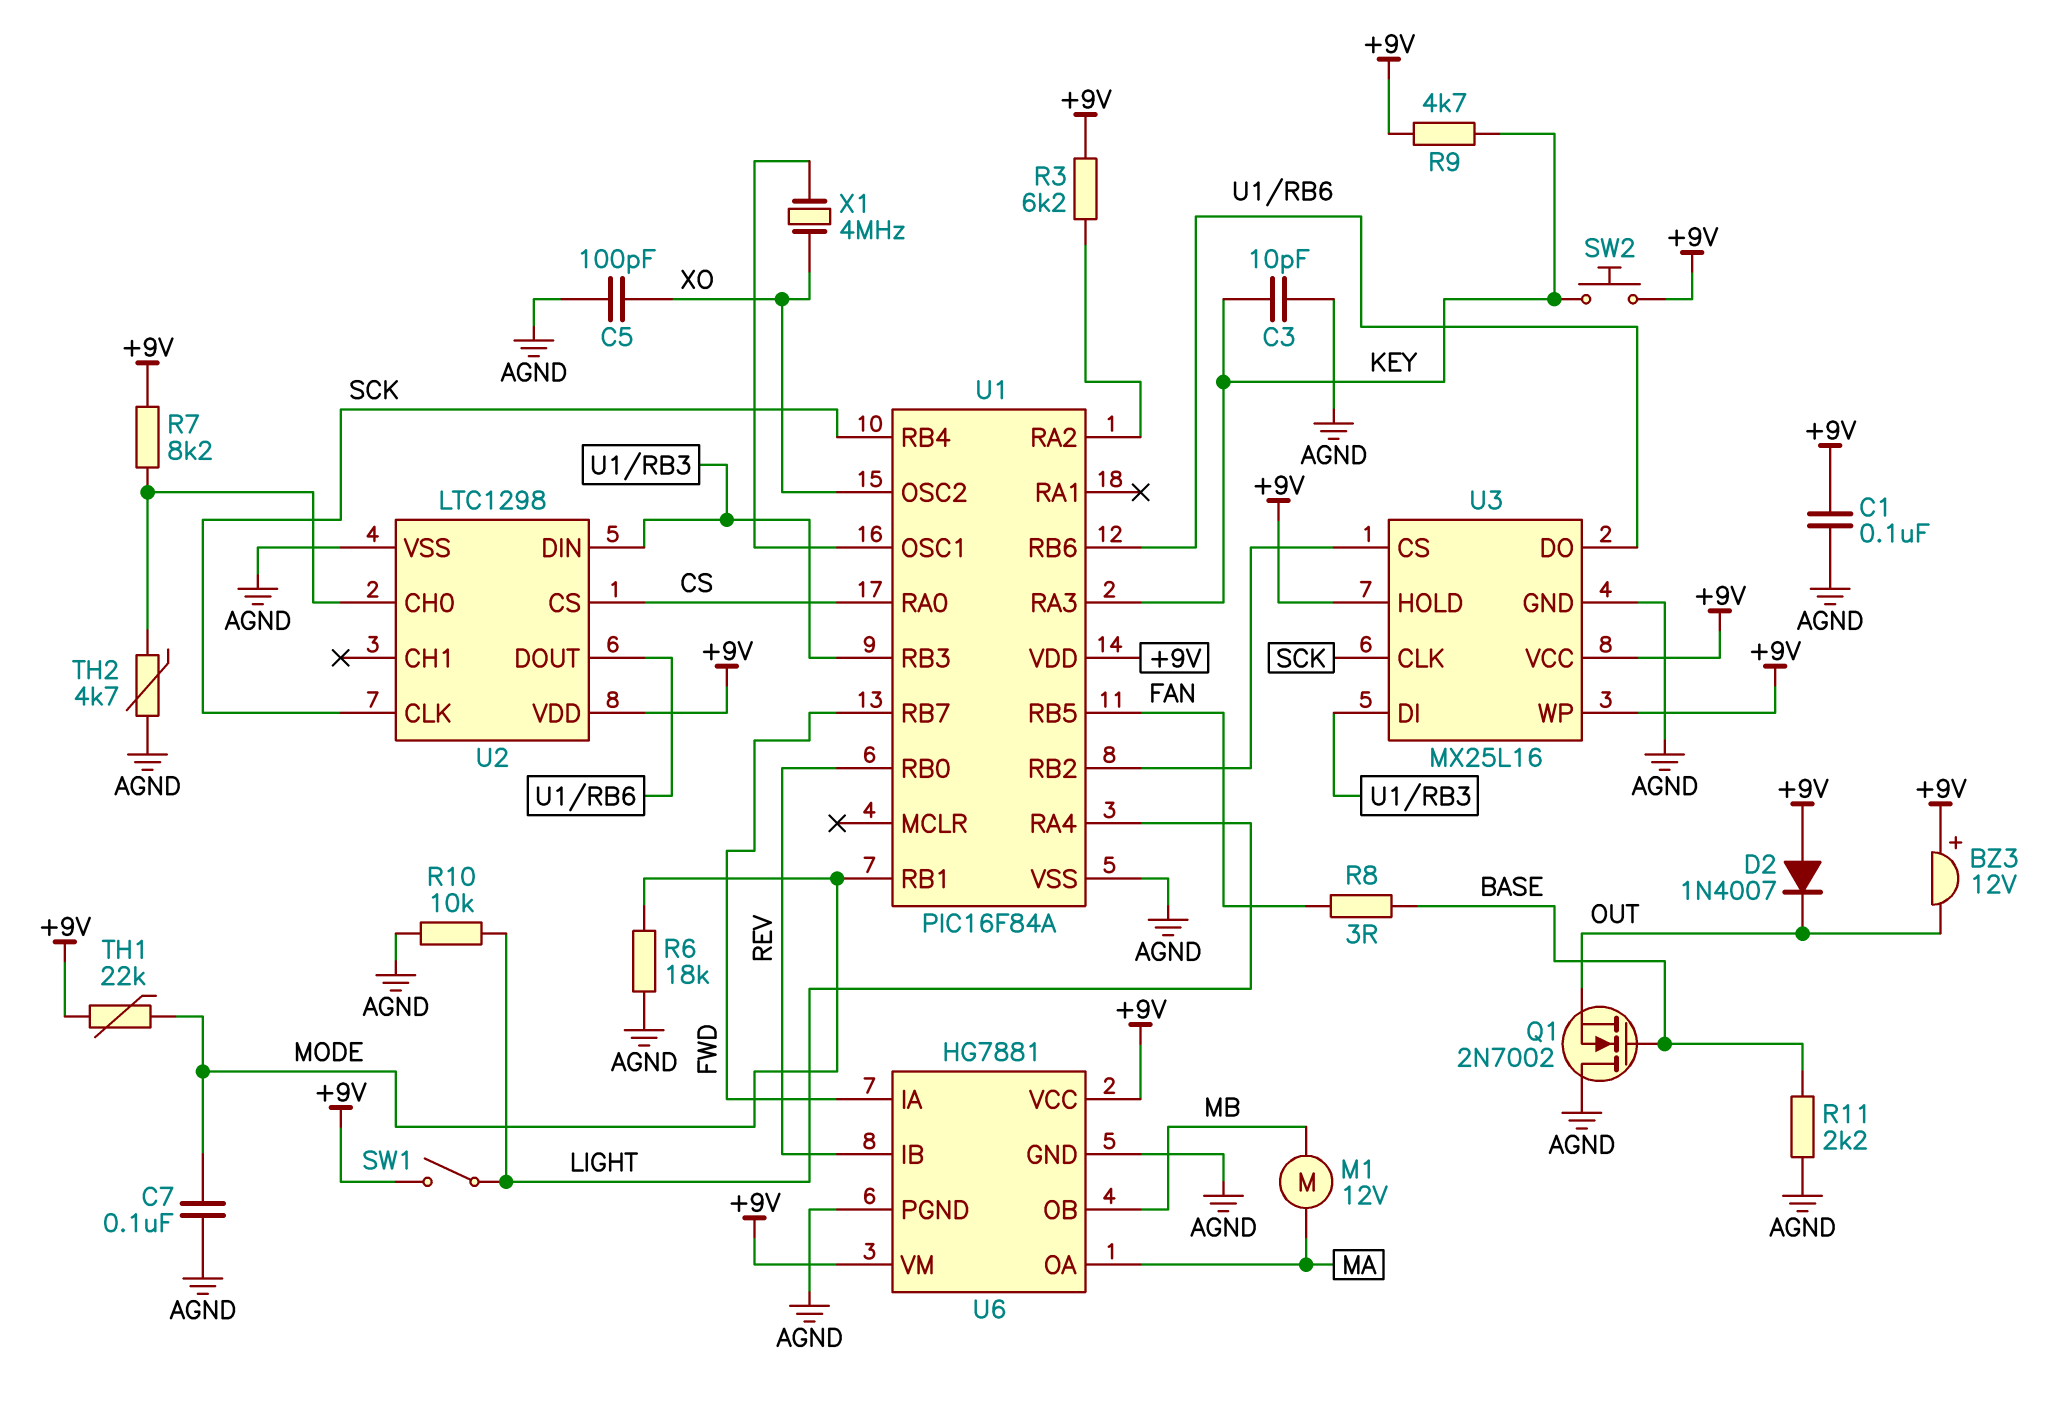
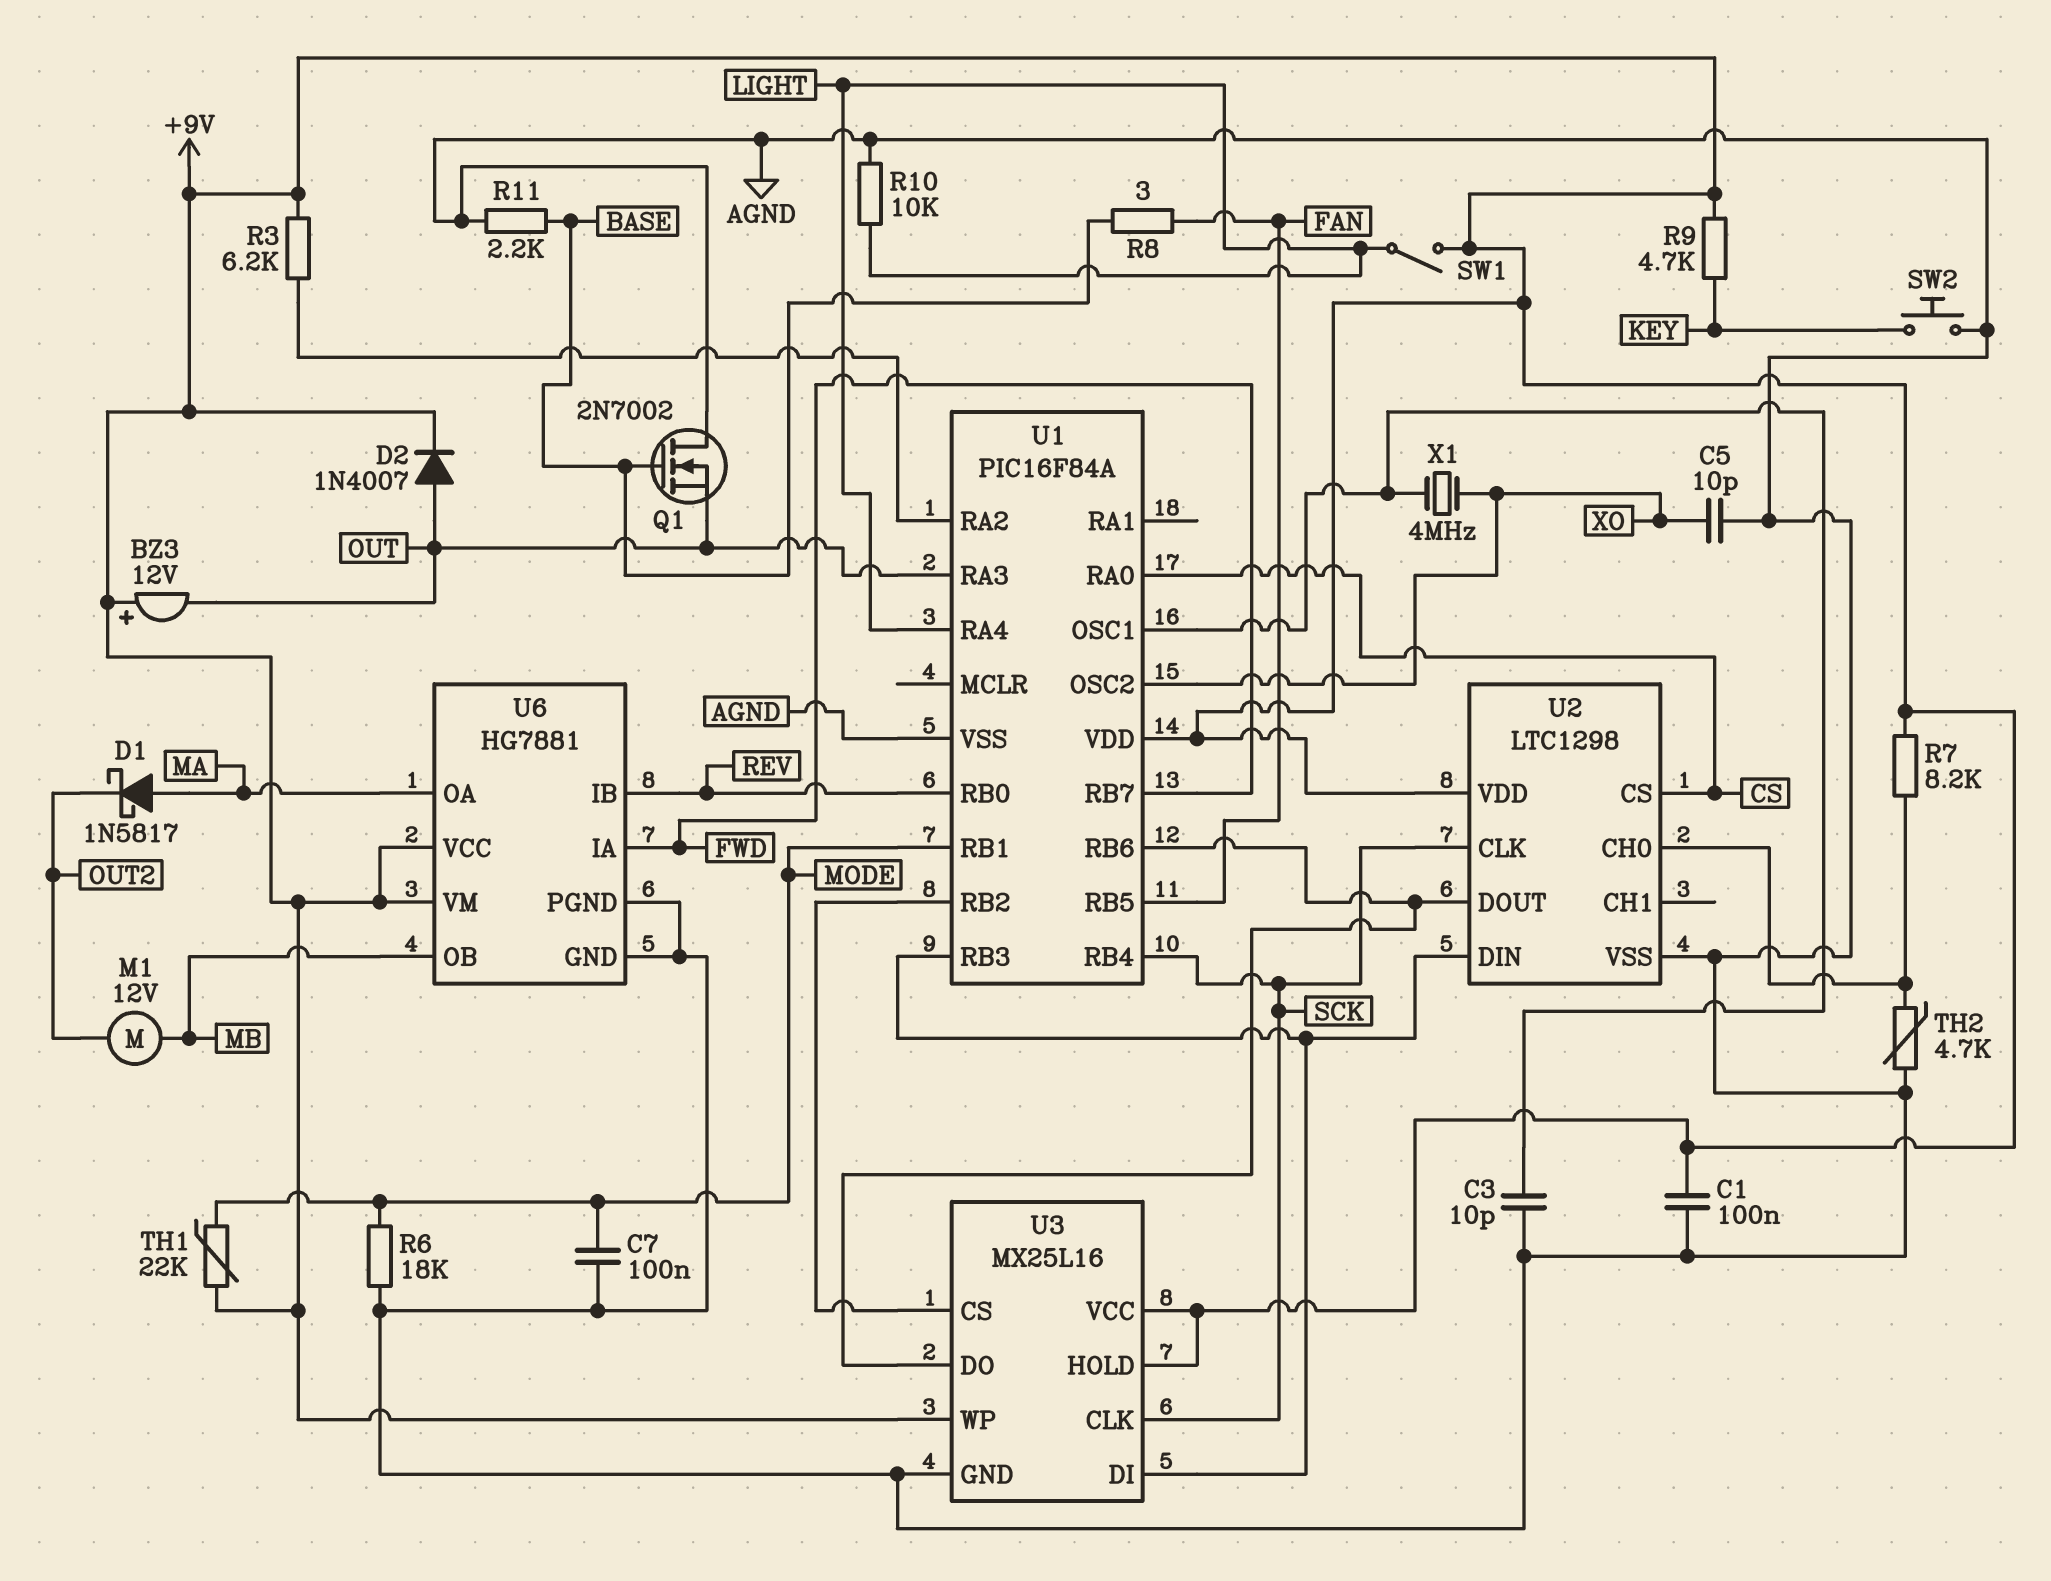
C3: 10pF (AGND, KEY) -> 10pF (AGND, U1/OSC1)
C5: 100pF (AGND, XO) -> 10pF (AGND, XO)
D1: none -> schottky 1N5817 (A MA, K OUT2)
D2: diode 1N4007 (A +9V, K OUT) -> diode 1N4007 (A OUT, K +9V)
M1: motor 12V (MA, MB) -> motor 12V (MB, OUT2)
SW2: button (+9V, KEY) -> button (AGND, KEY)
U1 pin RA3: KEY -> OUT

